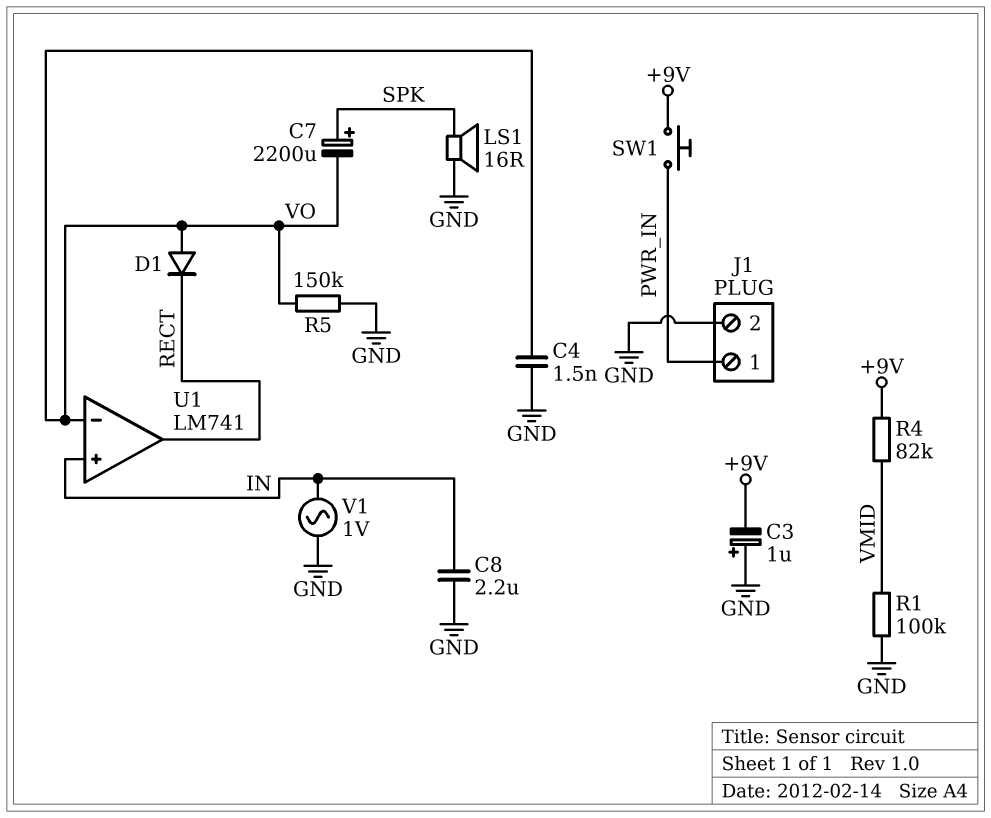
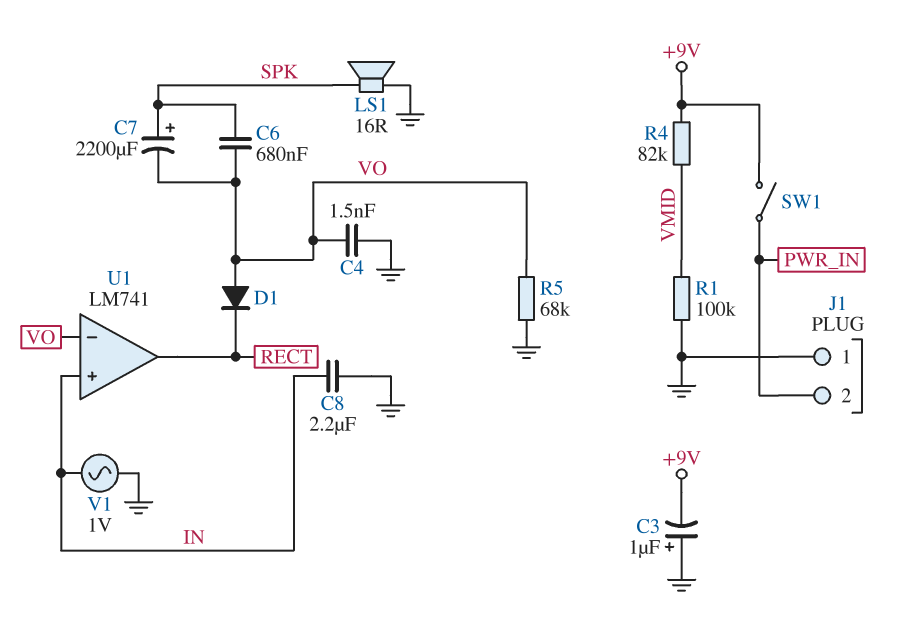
C6: none -> 680nF (SPK, VO)
J1 pin 1: PWR_IN -> GND
J1 pin 2: GND -> PWR_IN
R5: 150k (GND, VO) -> 68k (GND, VO)
SW1: button (+9V, PWR_IN) -> switch (+9V, PWR_IN)

